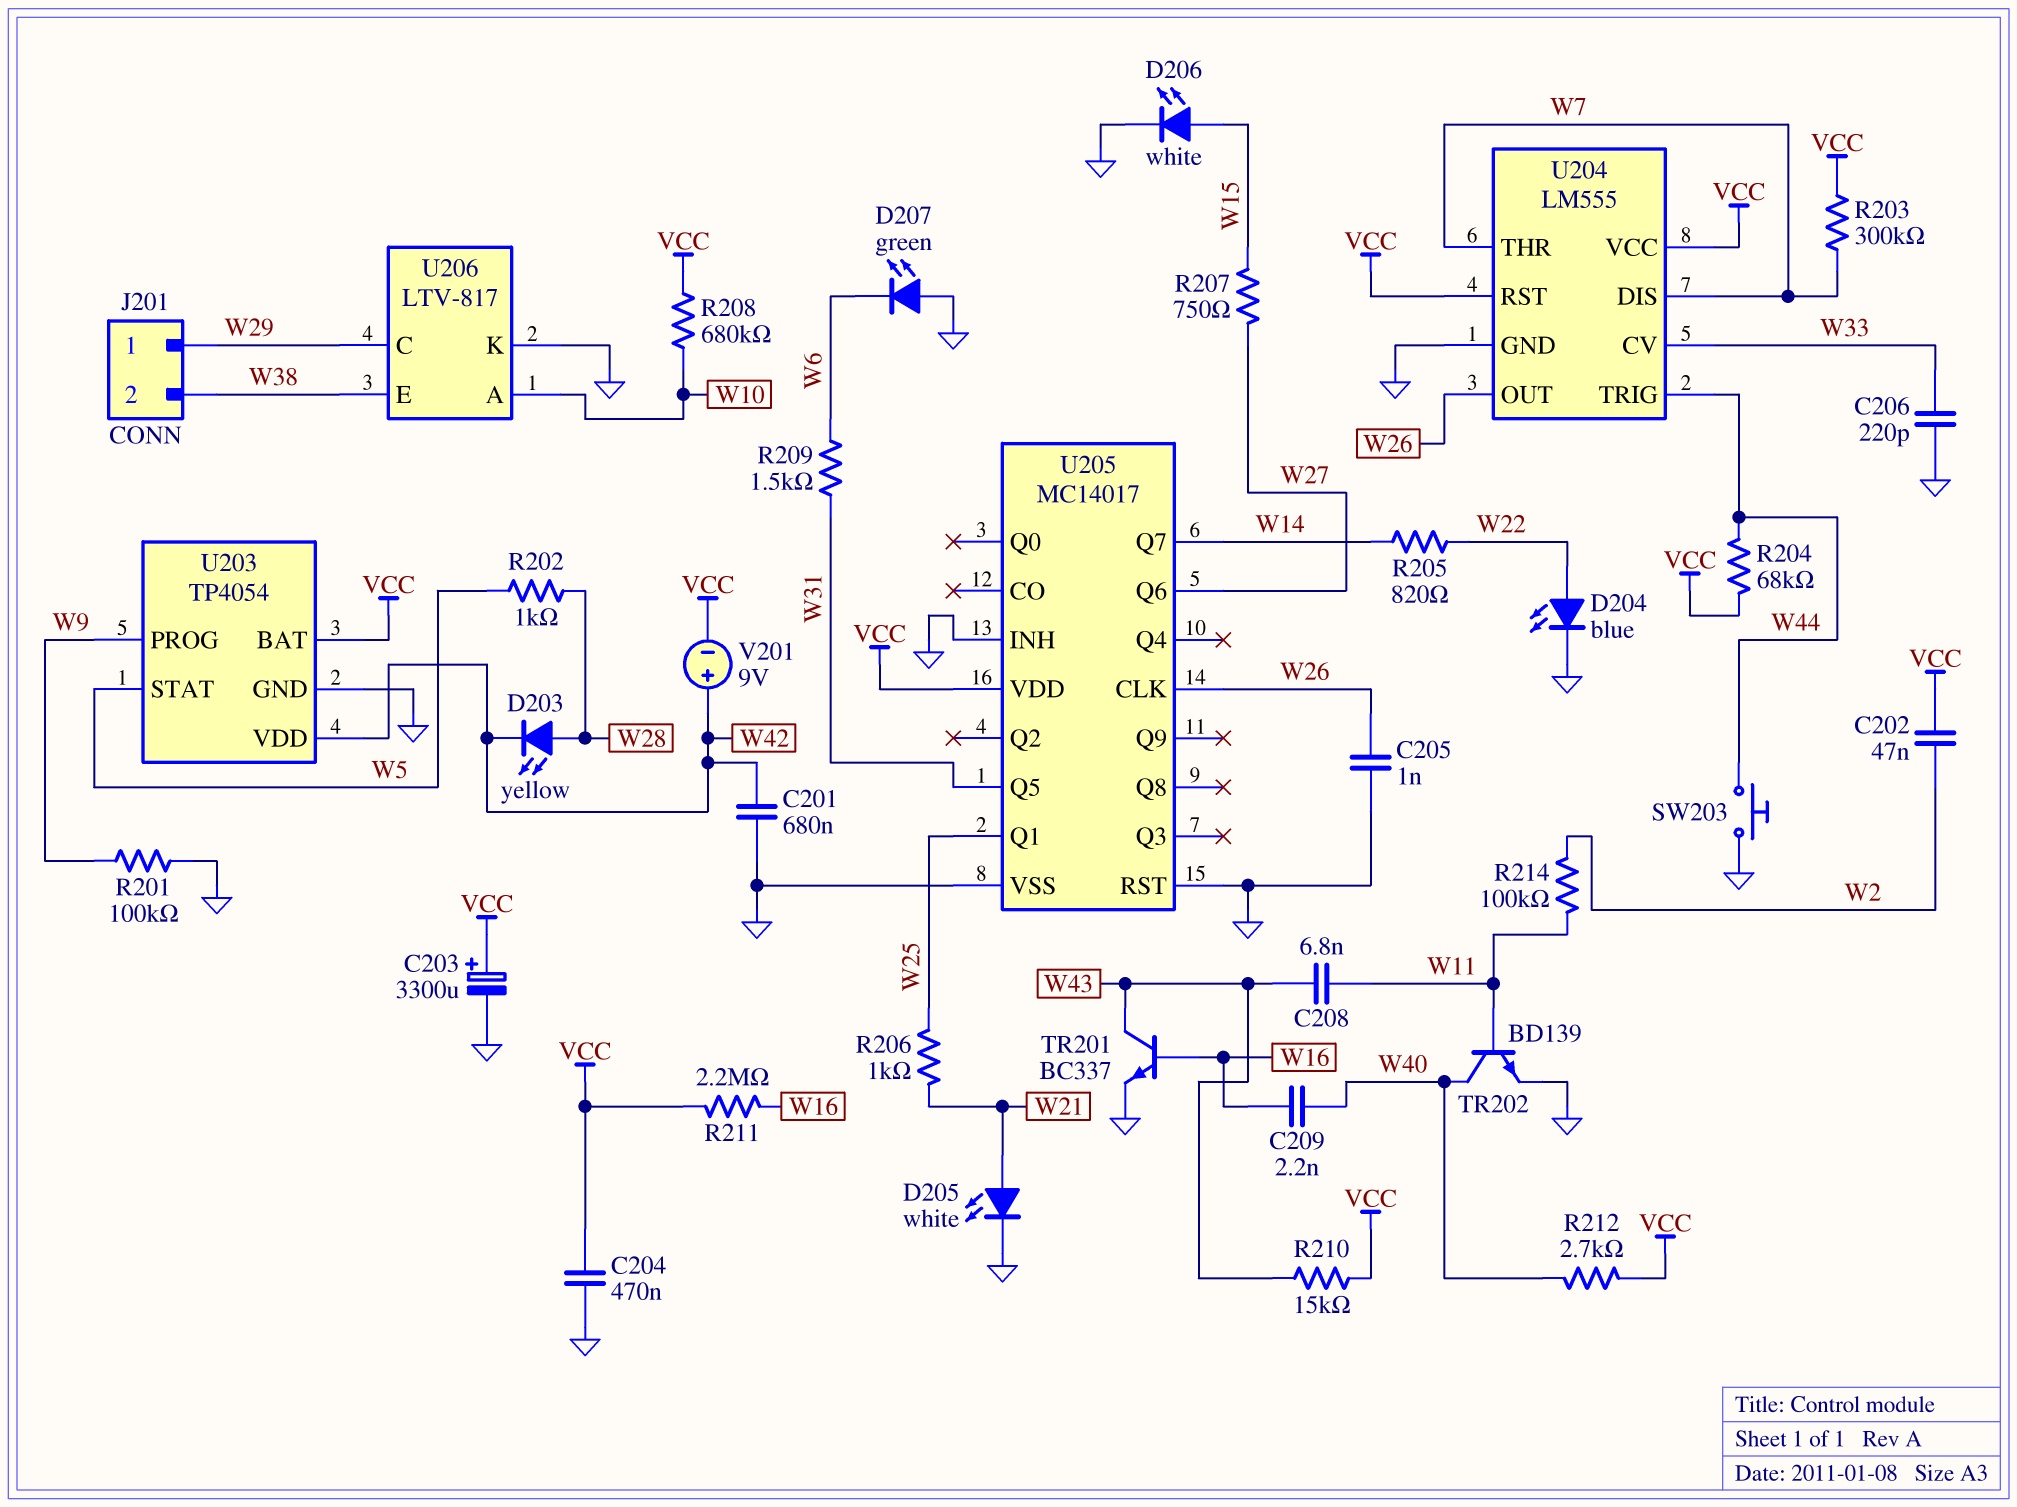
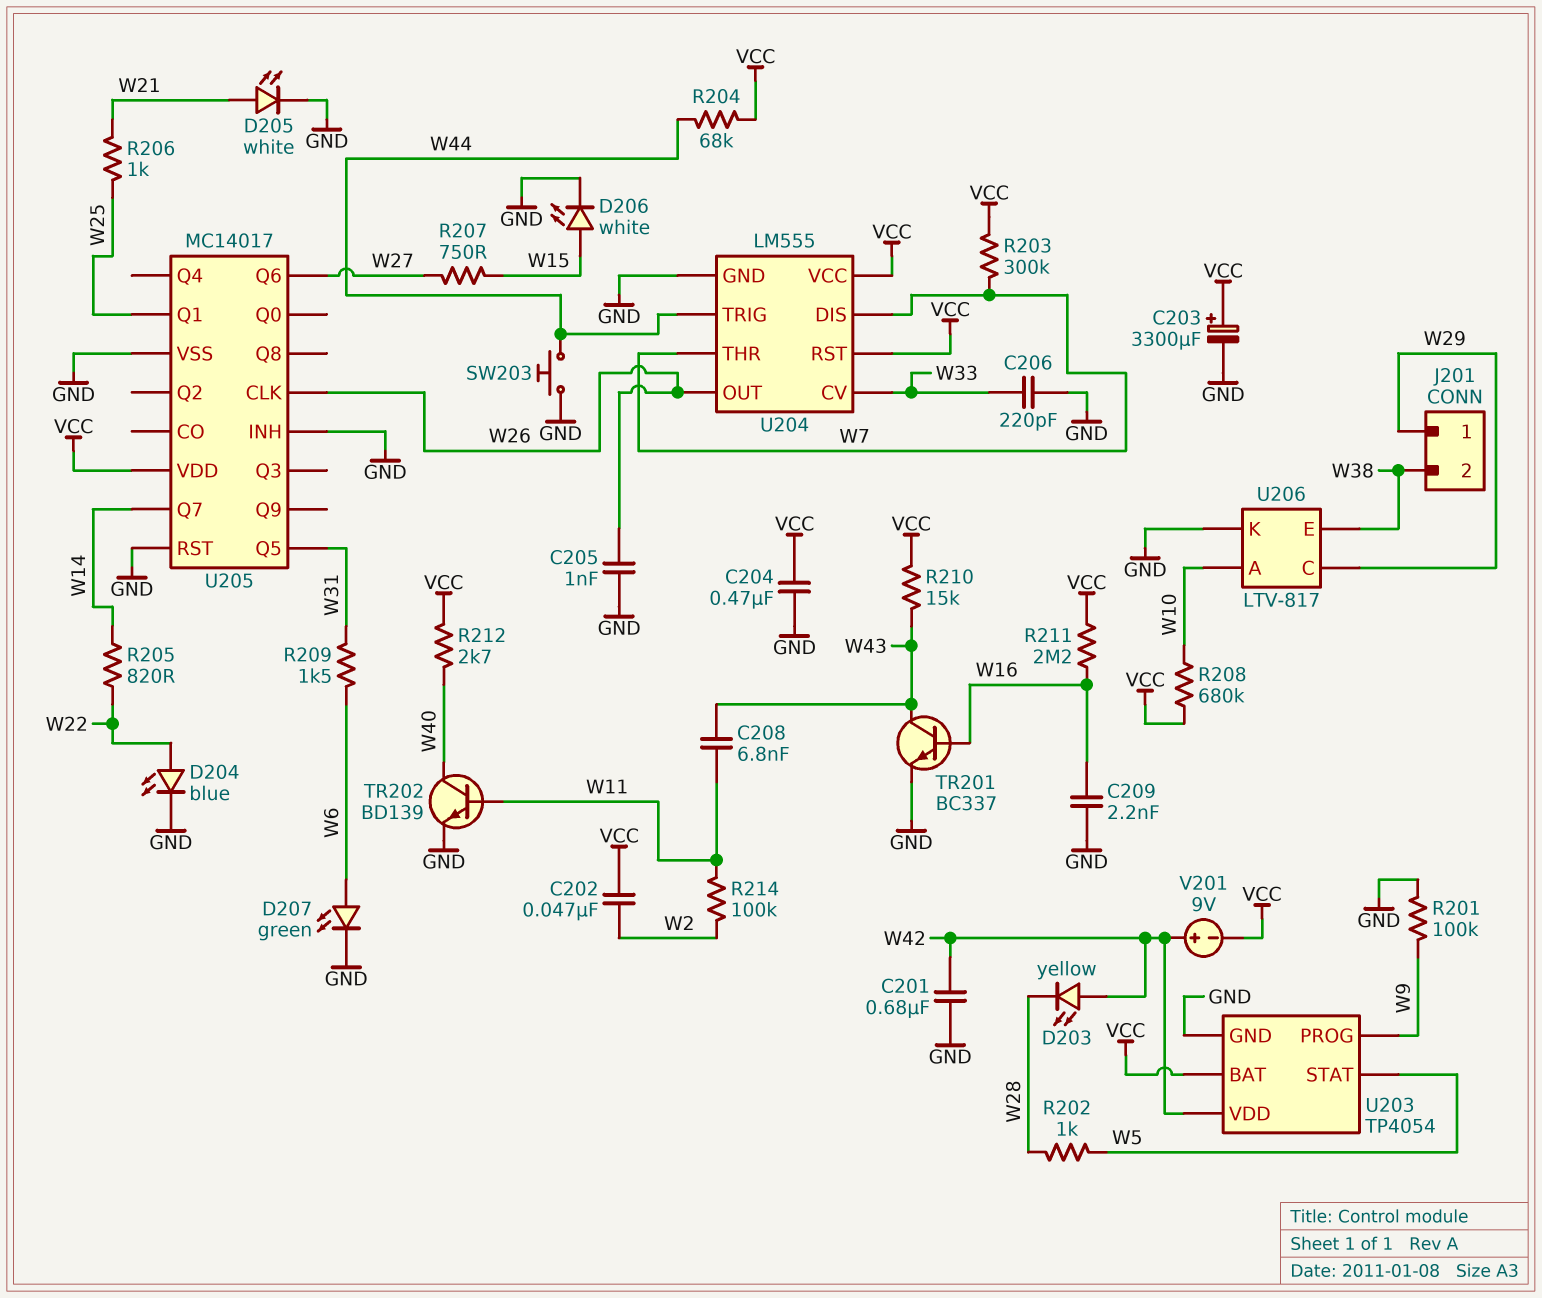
C209: 2.2nF (W16, W40) -> 2.2nF (GND, W16)
D203: LED yellow (A W28, K W42) -> LED yellow (A W42, K W28)
D207: LED green (A GND, K W6) -> LED green (A W6, K GND)

